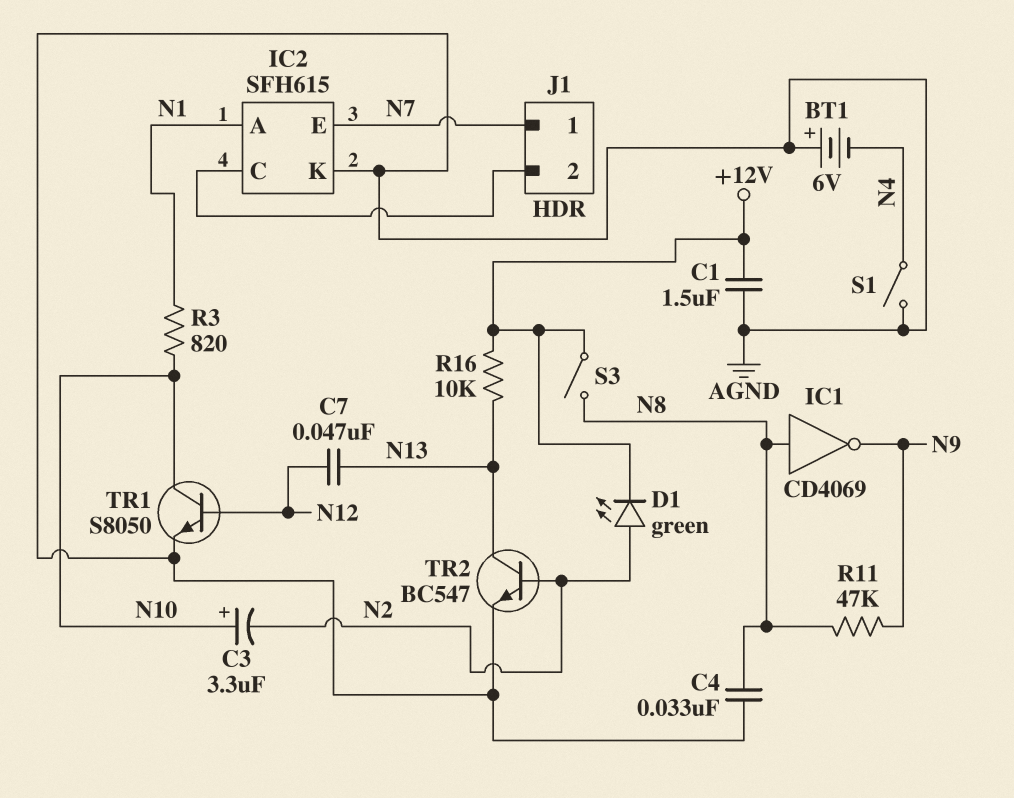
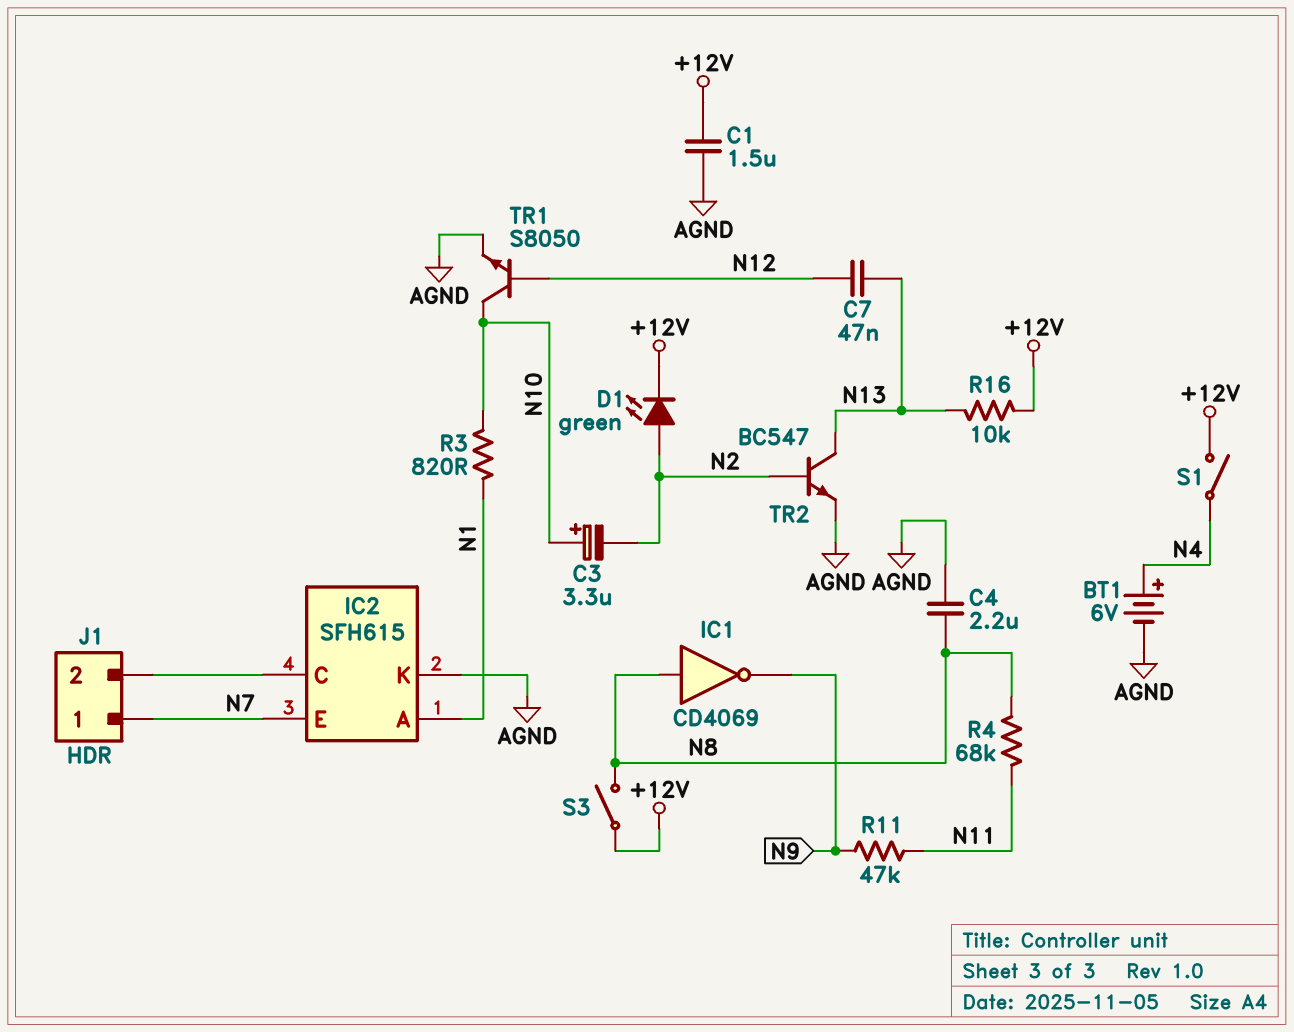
BT1: 6V (plus AGND, minus N4) -> 6V (plus N4, minus AGND)
C4: 33nF (AGND, N8) -> 2.2uF (AGND, N8)
R4: none -> 68k (N8, N11)
R11: 47k (N8, N9) -> 47k (N9, N11)
S1: switch (AGND, N4) -> switch (+12V, N4)

